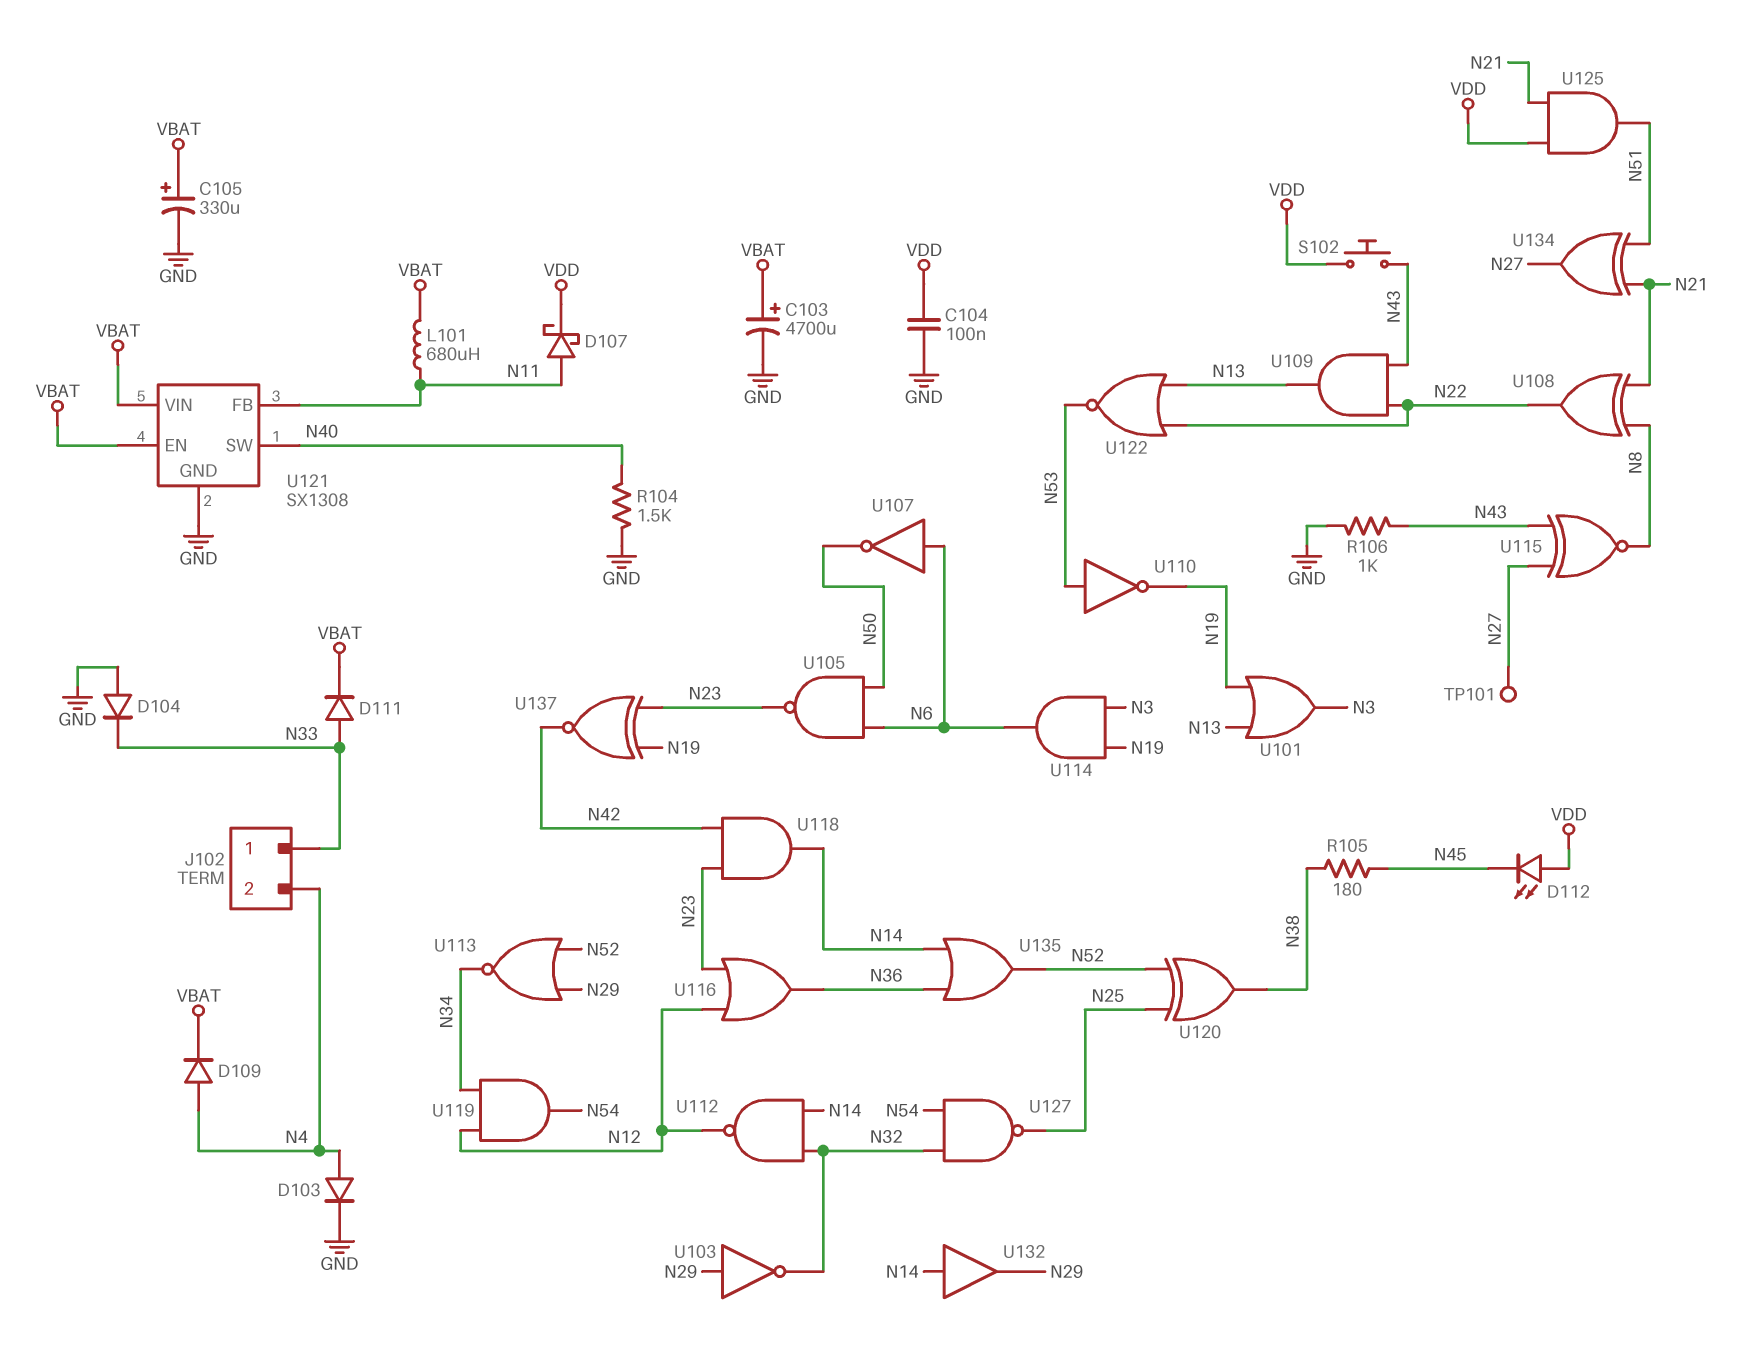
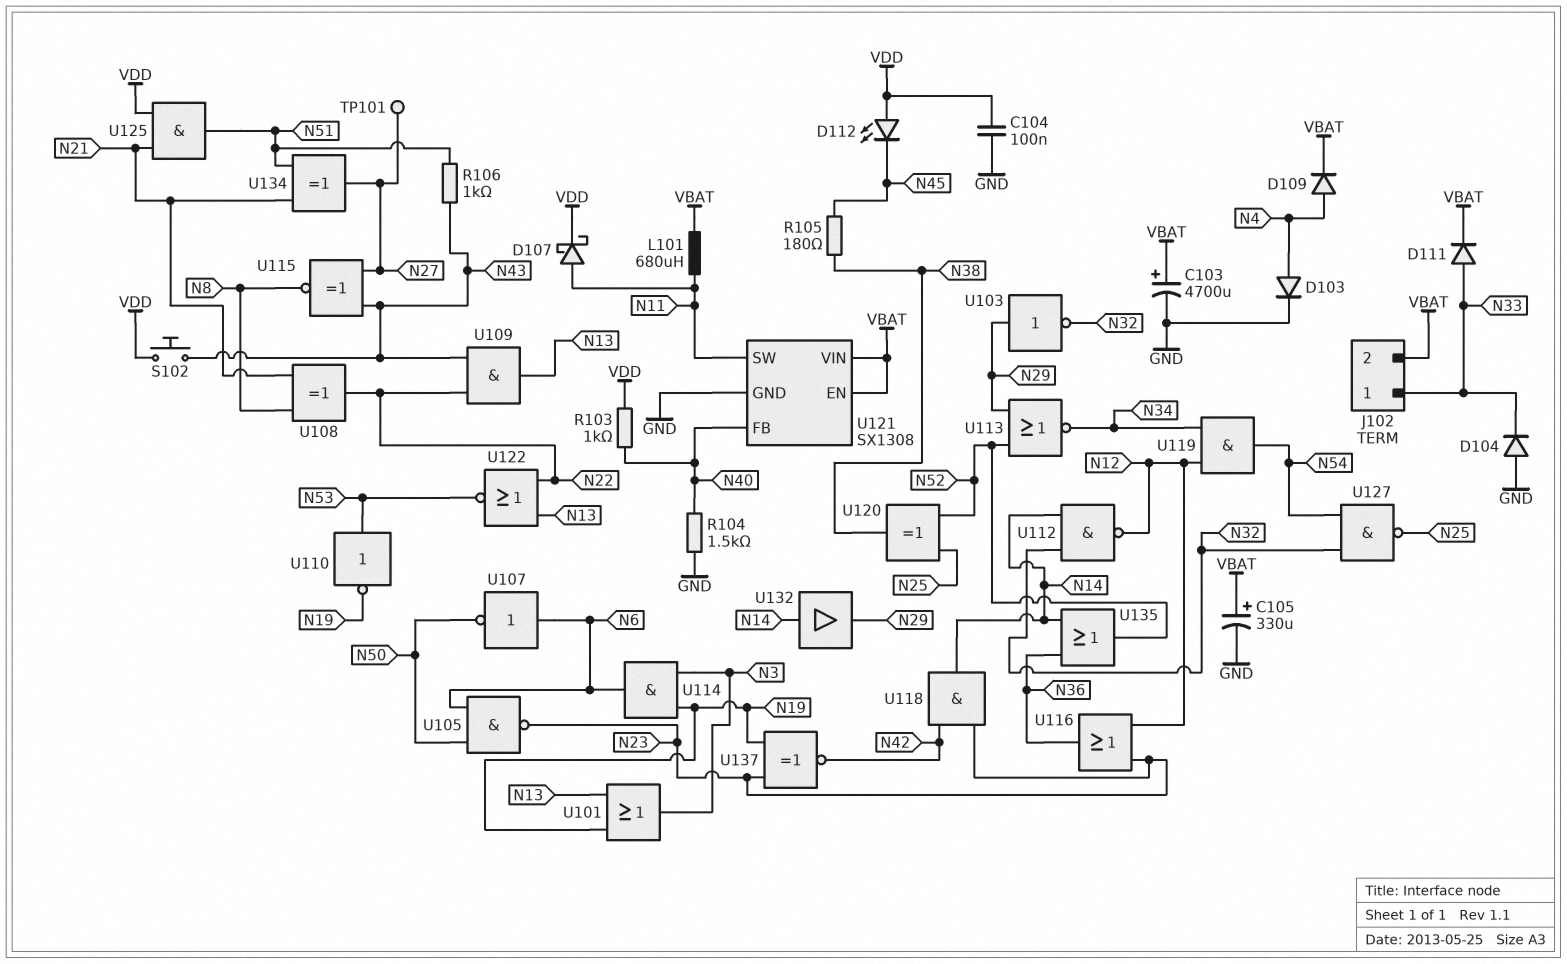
J102 pin 2: N4 -> VBAT
R103: none -> 1k (N40, VDD)
R106: 1k (GND, N43) -> 1k (N43, N51)
U121 pin FB: N11 -> N40
U121 pin SW: N40 -> N11

